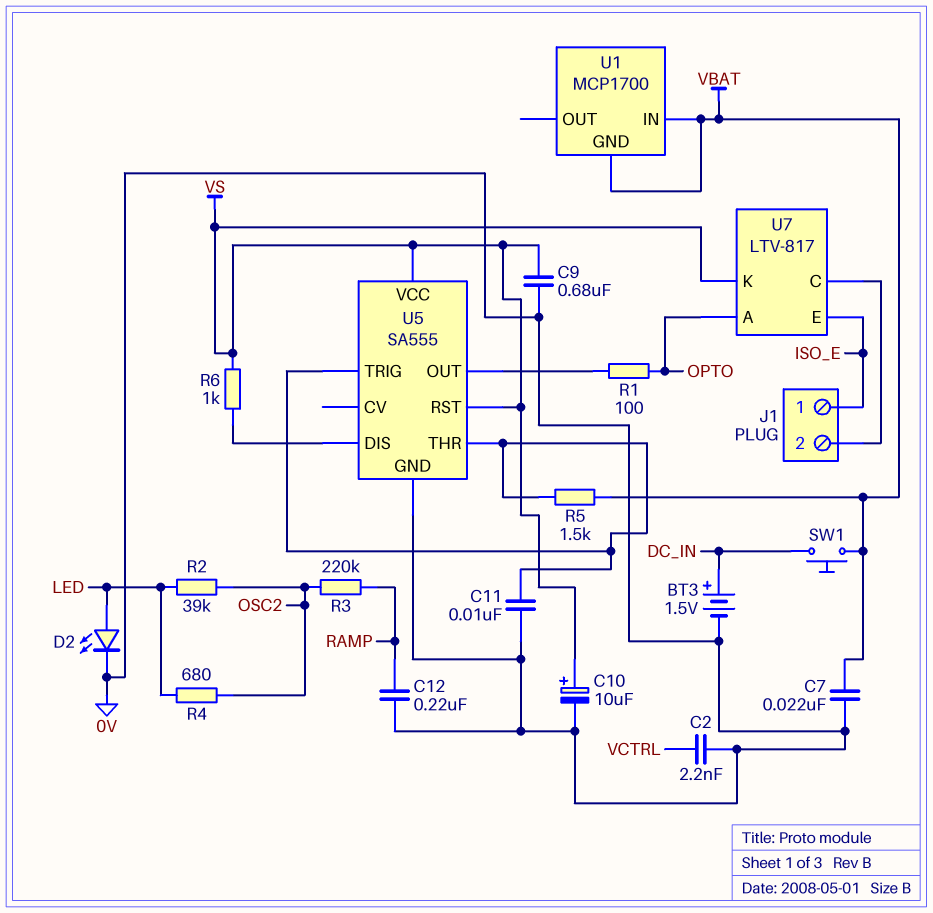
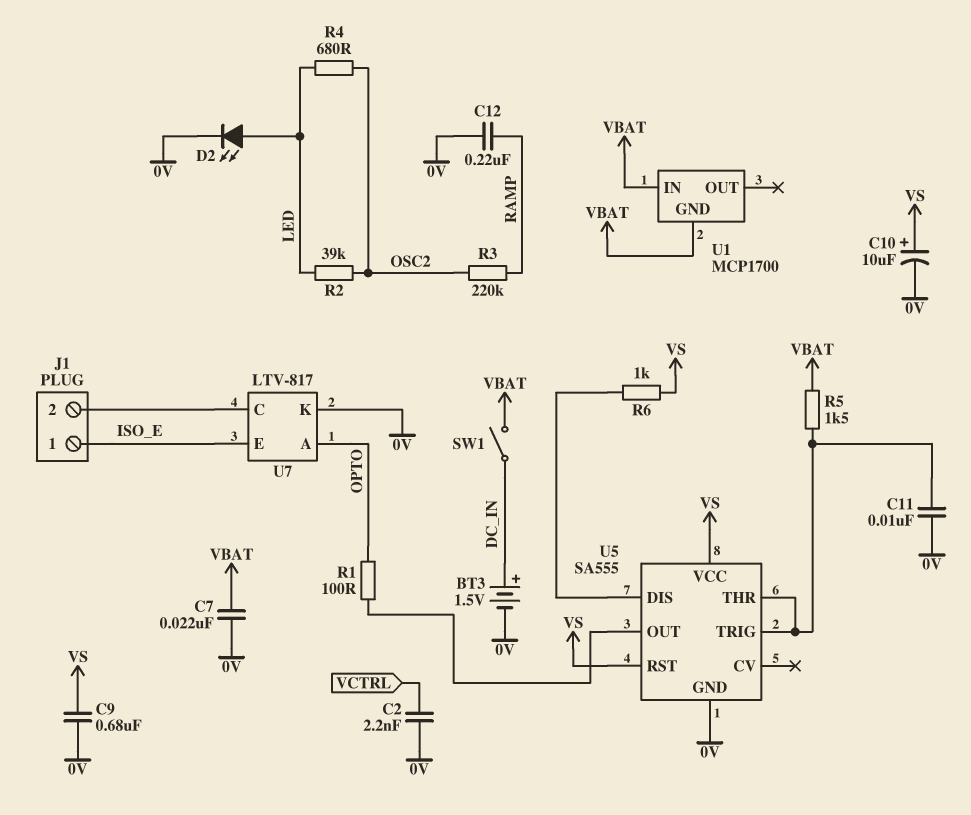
SW1: button (DC_IN, VBAT) -> switch (DC_IN, VBAT)
U7 pin K: VS -> 0V

